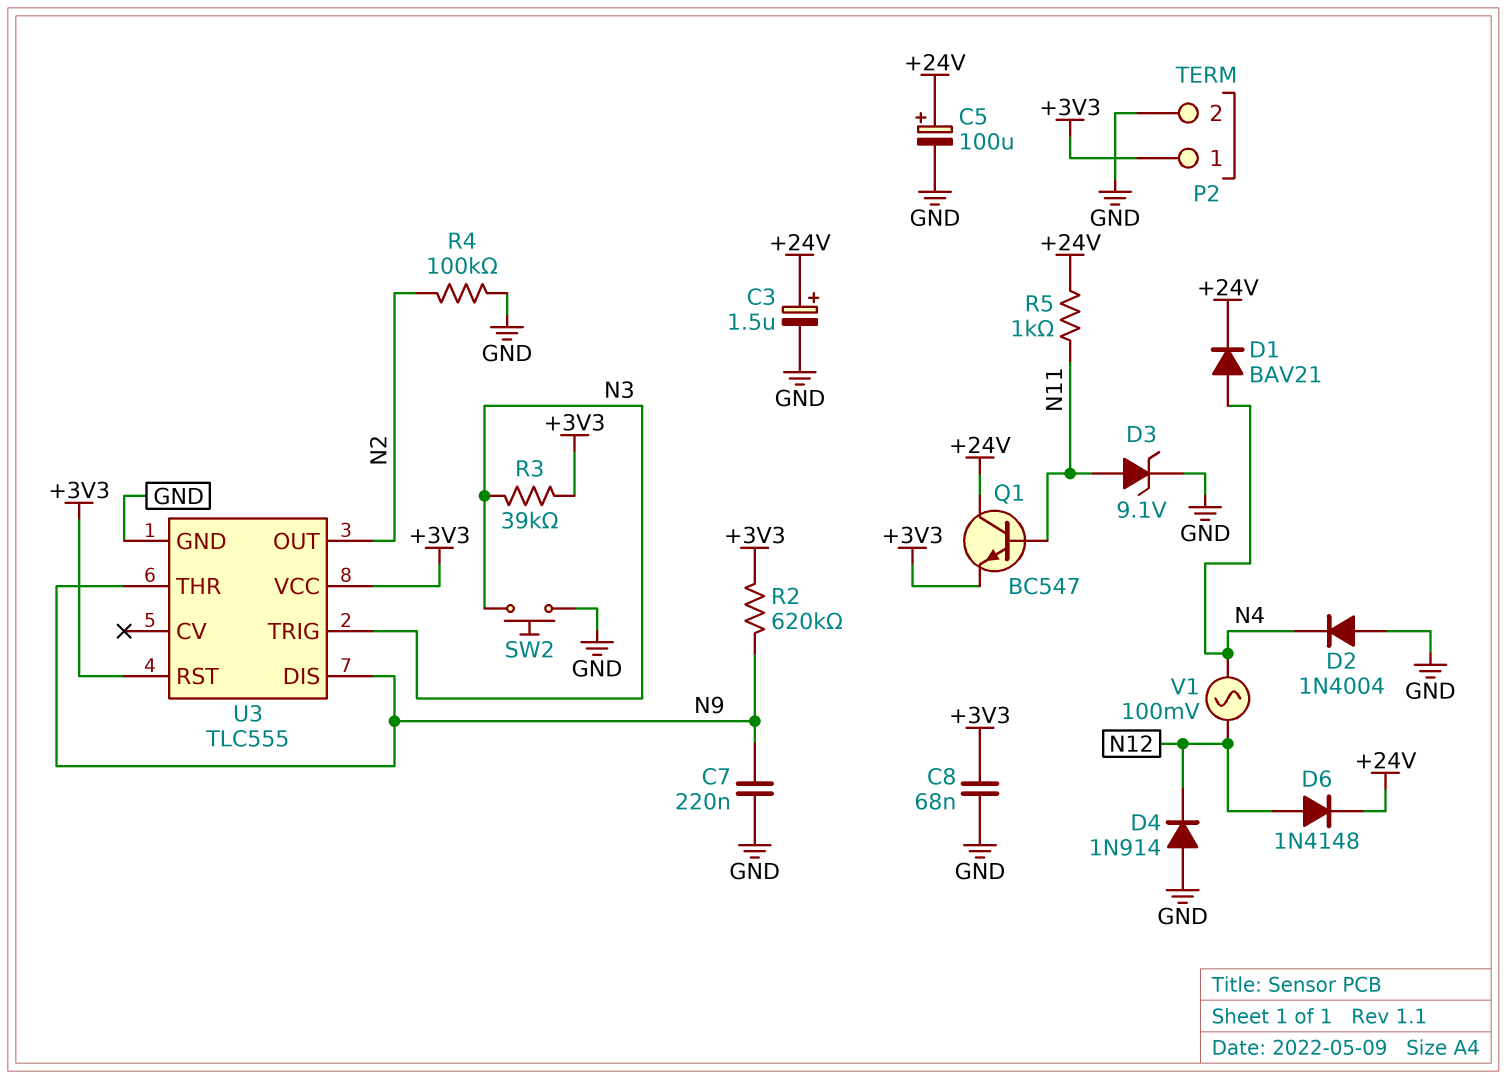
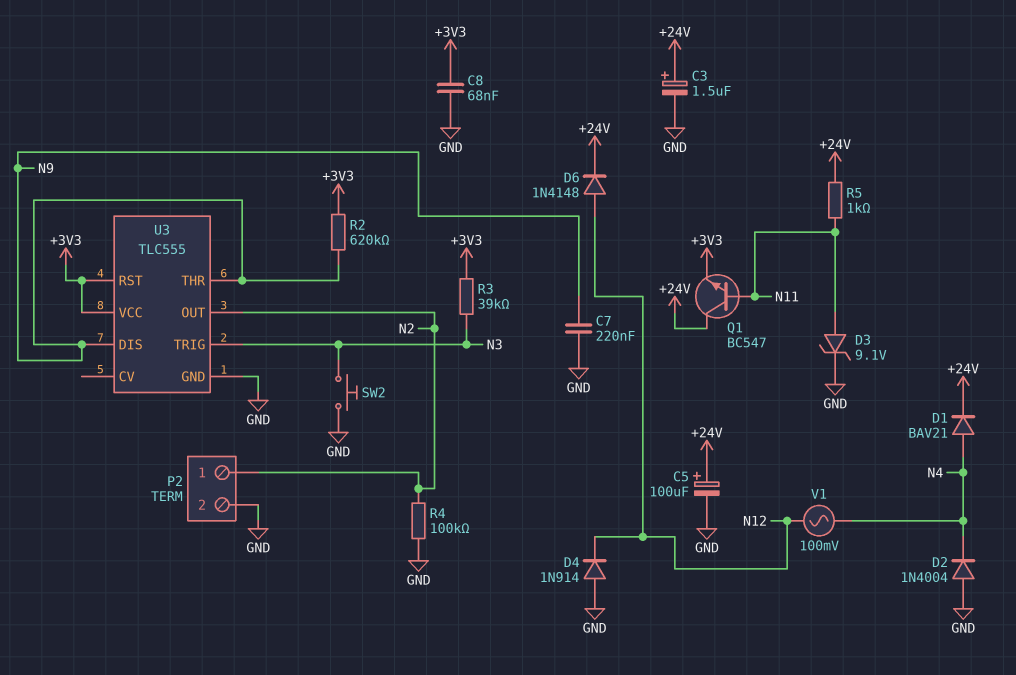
P2 pin 1: +3V3 -> N2

